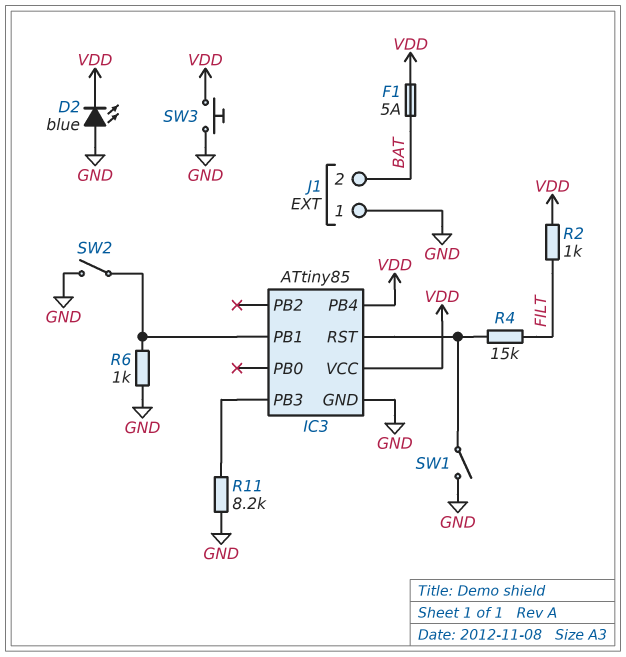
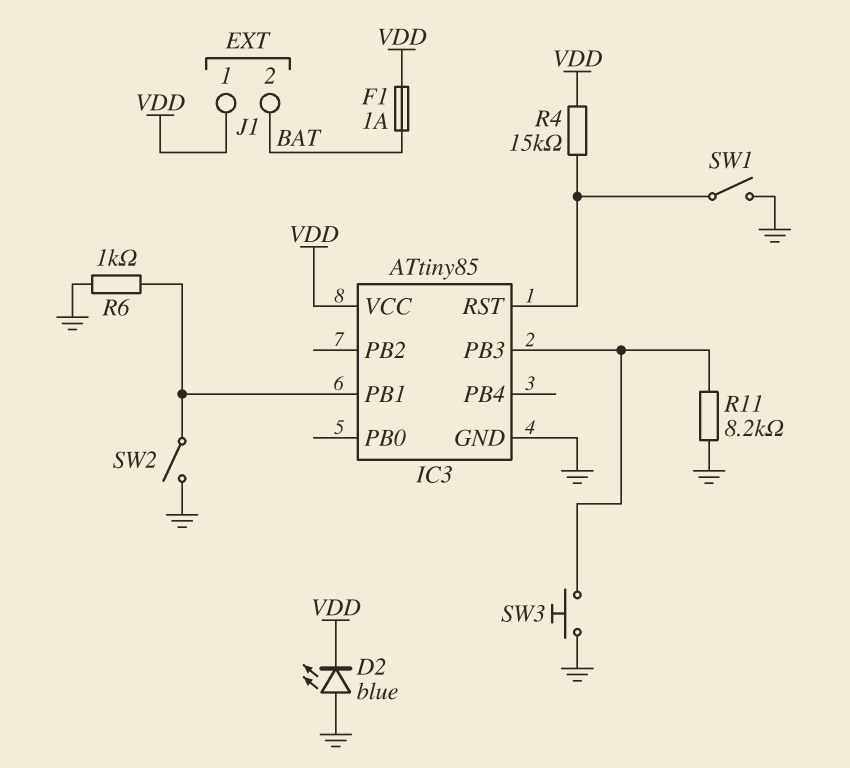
F1: 5A (BAT, VDD) -> 1A (BAT, VDD)
IC3 pin PB4: VDD -> none
J1 pin 1: GND -> VDD
R2: 1k (FILT, VDD) -> none
R4: 15k (FILT, IC3/RST) -> 15k (IC3/RST, VDD)
SW3: button (GND, VDD) -> button (GND, IC3/PB3)

